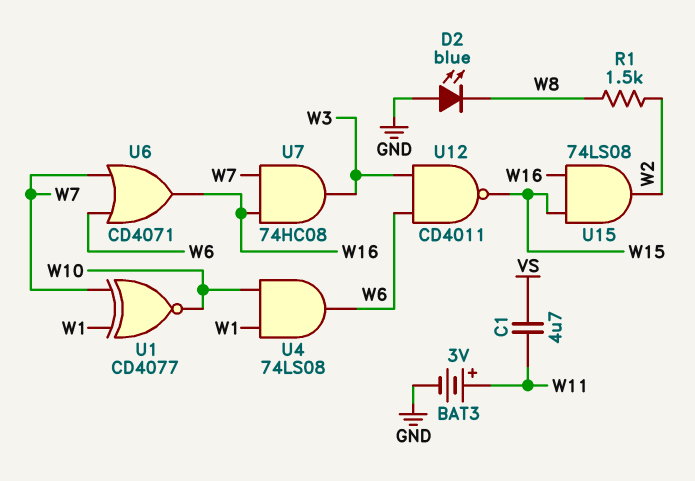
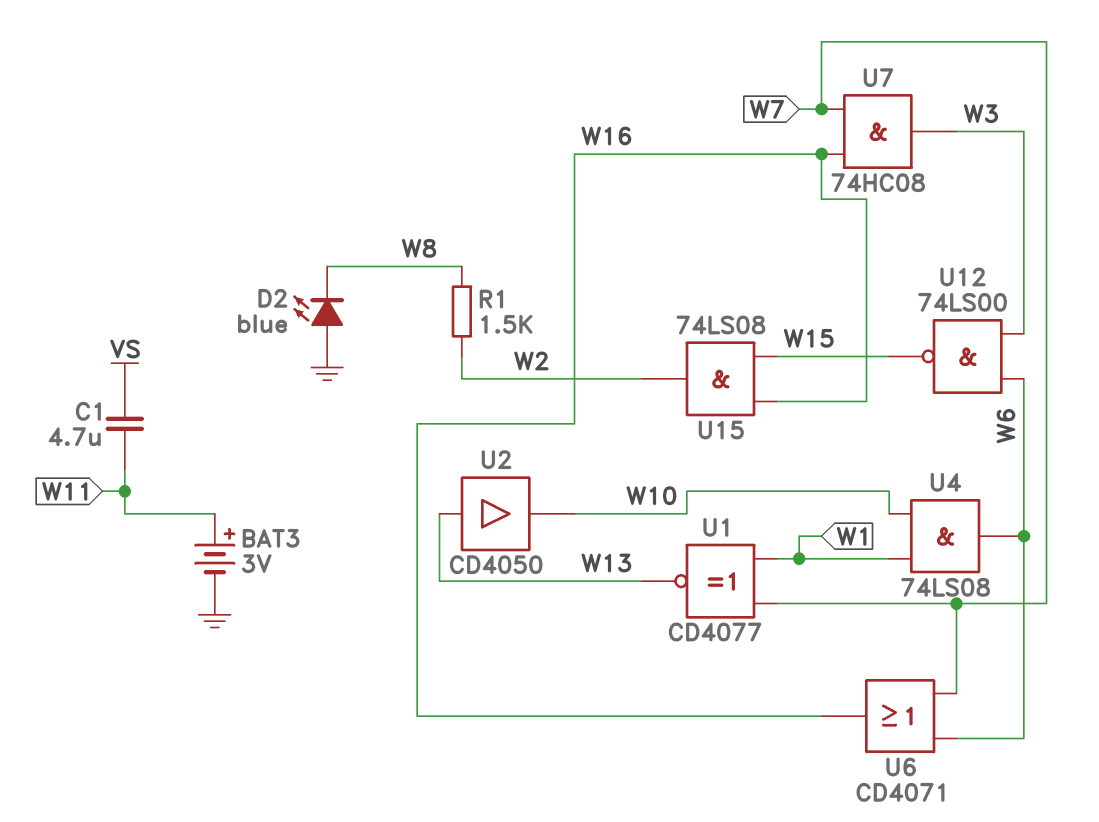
U1: XNOR CD4077 (in W1, in W7, out W10) -> XNOR CD4077 (in W1, in W7, out W13)
U2: none -> buffer CD4050 (in W13, out W10)
U12: NAND CD4011 (in W3, in W6, out W15) -> NAND 74LS00 (in W3, in W6, out W15)

